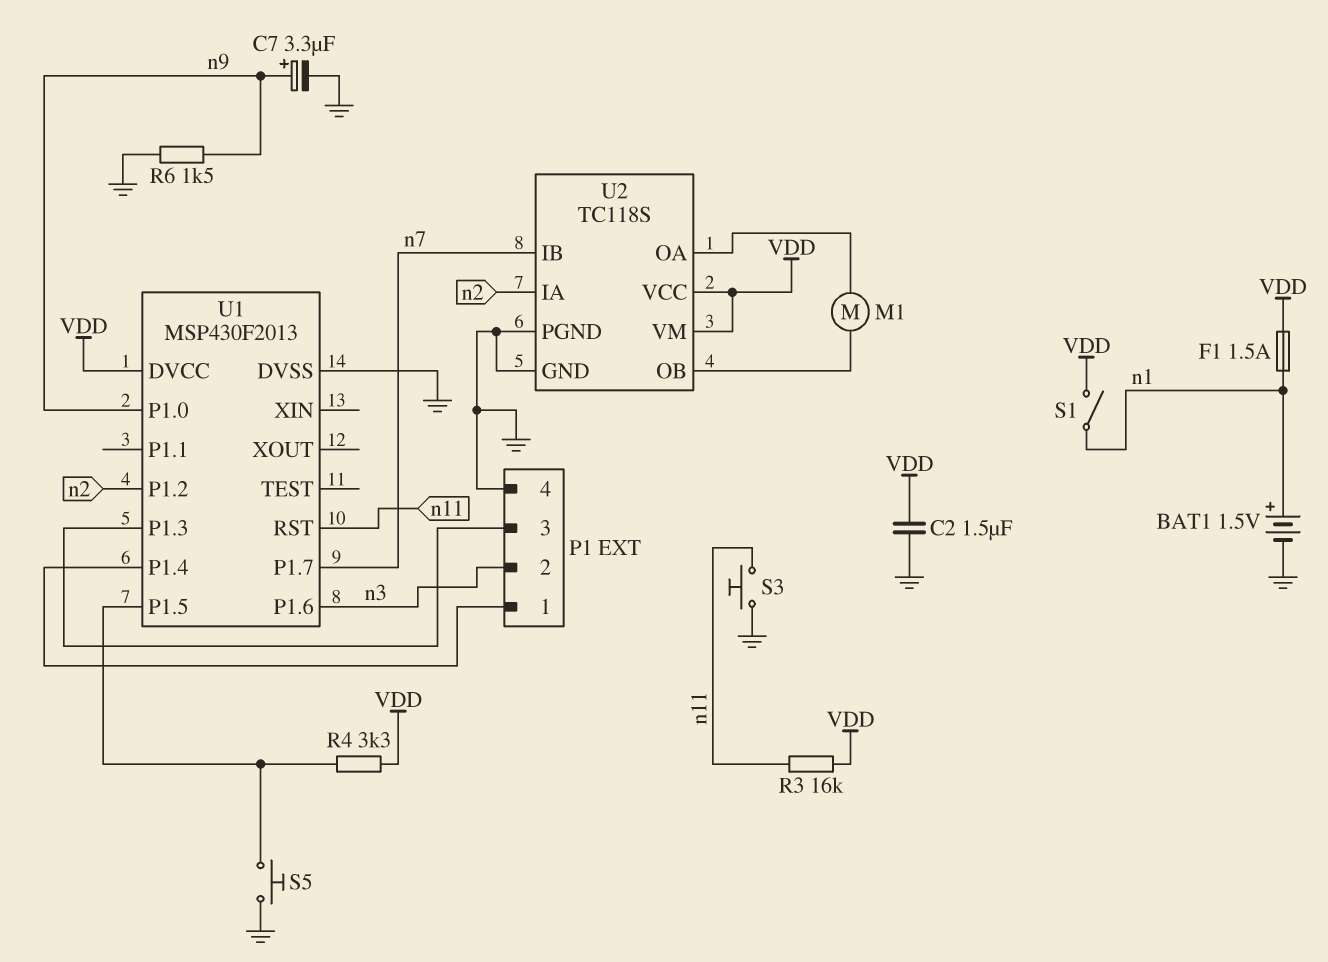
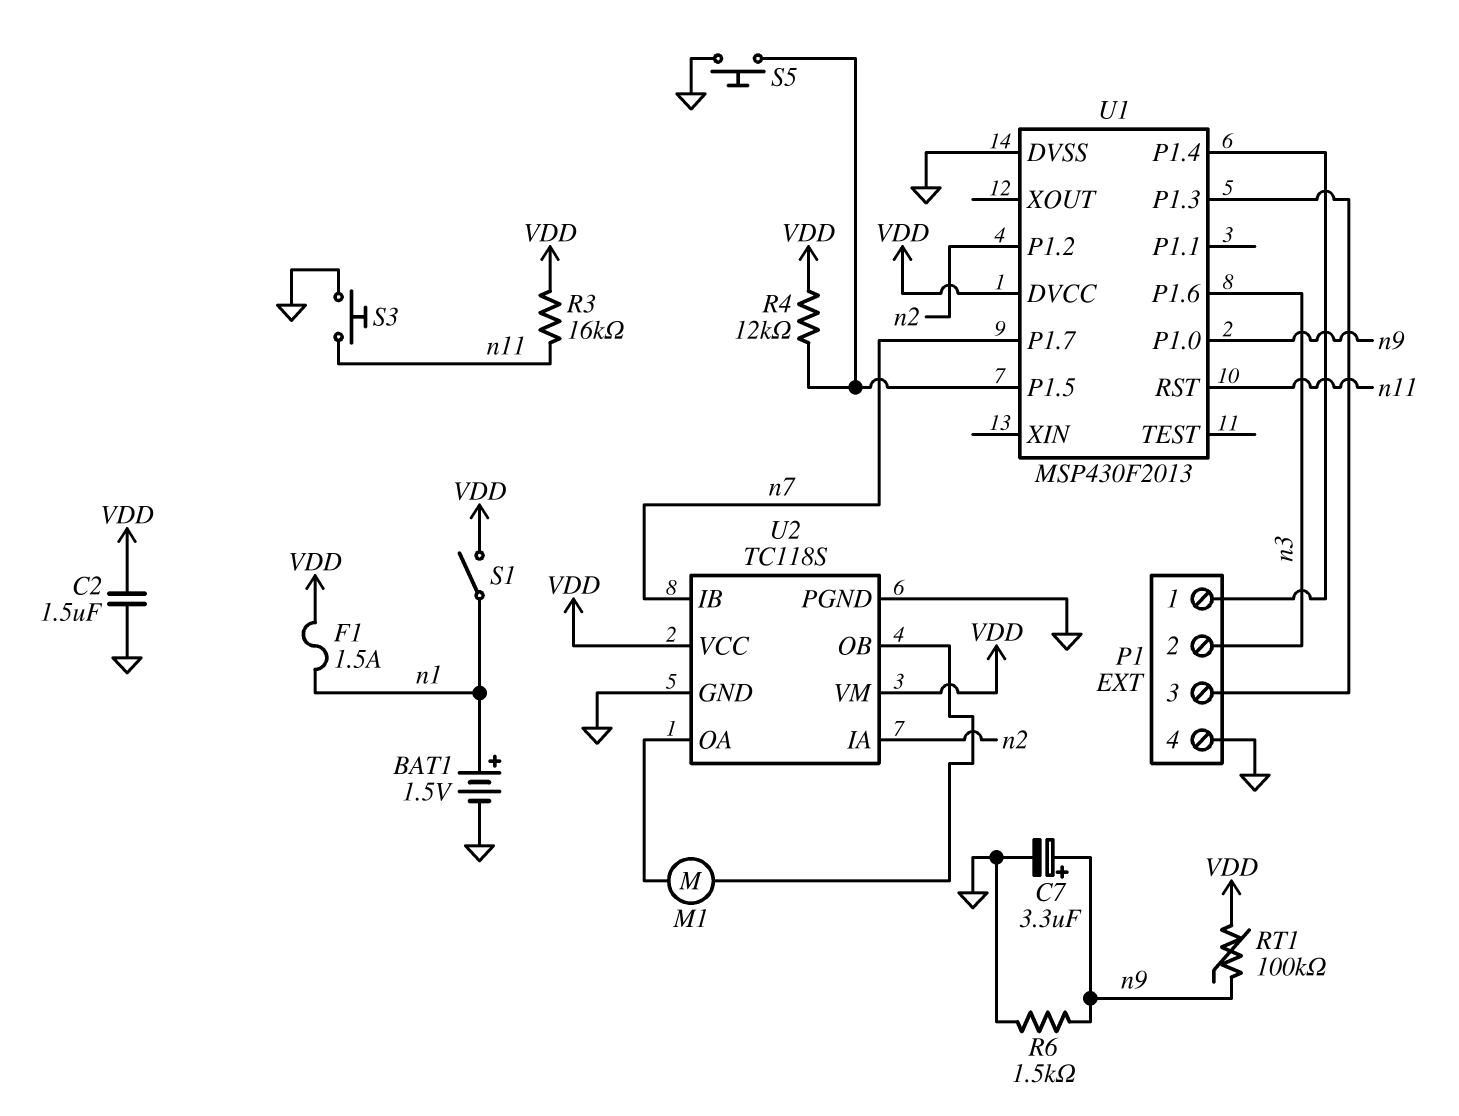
R4: 3.3k (U1/P1.5, VDD) -> 12k (U1/P1.5, VDD)
RT1: none -> 100k (VDD, n9)

